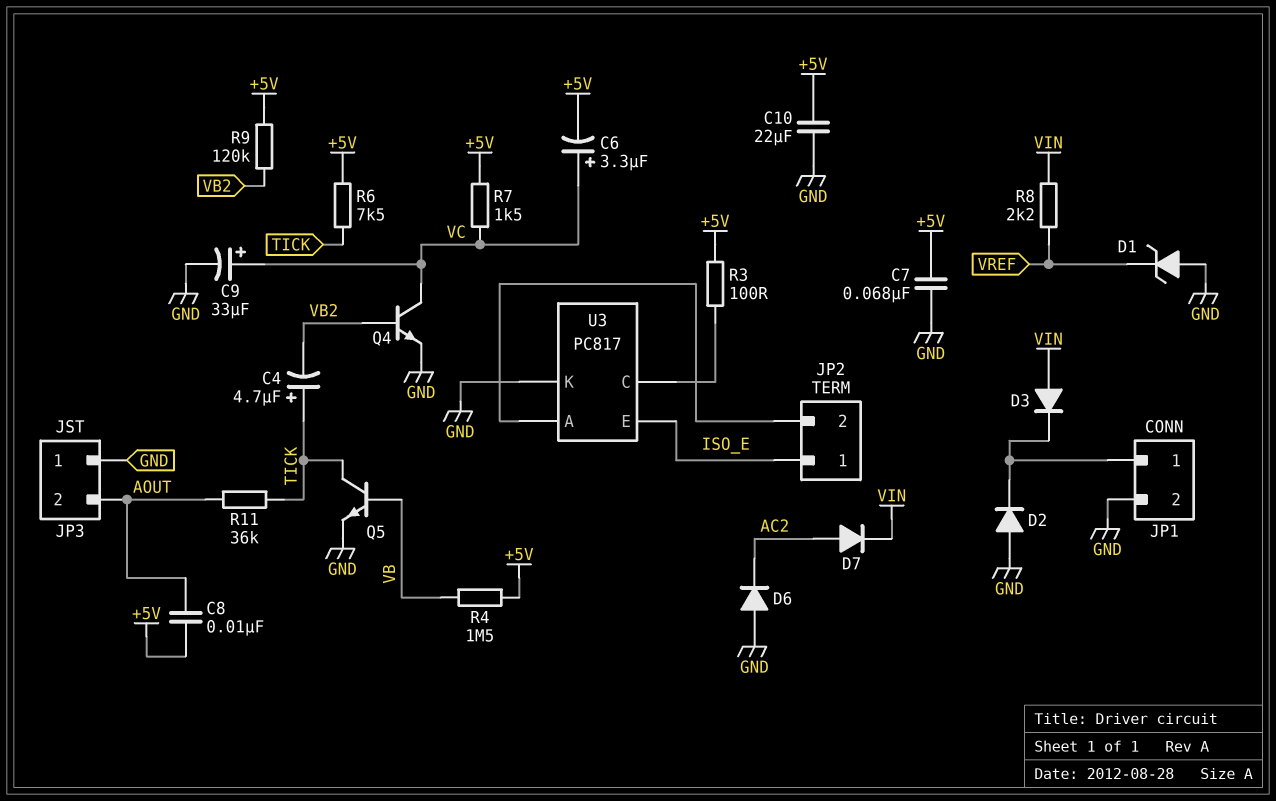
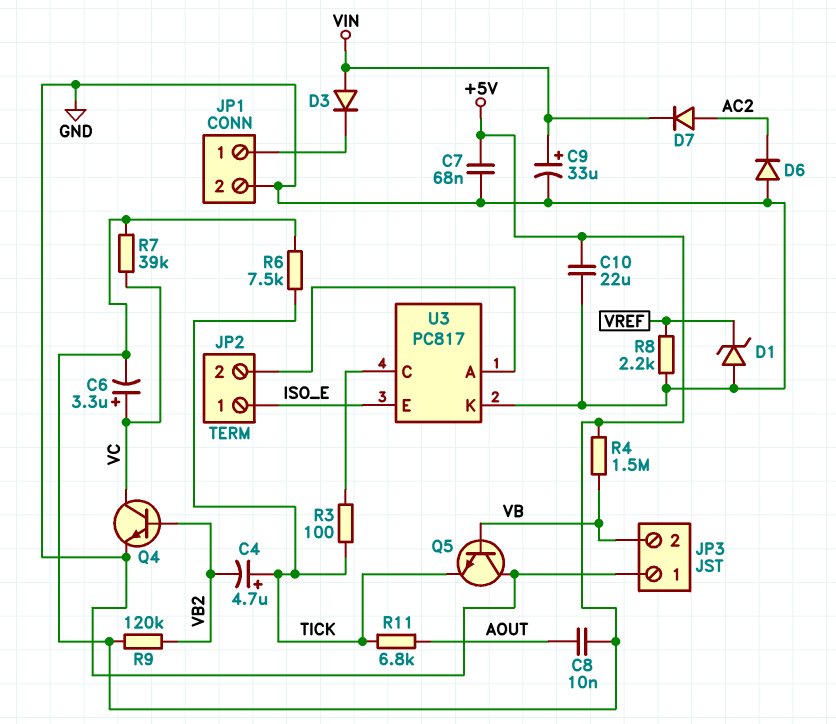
C9: 33uF (plus VC, minus GND) -> 33uF (plus VIN, minus GND)
D2: diode (A GND, K JP1/1) -> none
JP3 pin 2: AOUT -> VB
Q5: NPN (B VB, C TICK, E GND) -> NPN (B VB, C GND, E TICK)
R3: 100 (+5V, U3/C) -> 100 (TICK, U3/C)
R7: 1.5k (+5V, VC) -> 39k (+5V, VC)
R8: 2.2k (VIN, VREF) -> 2.2k (GND, VREF)
R11: 36k (AOUT, TICK) -> 6.8k (AOUT, TICK)

